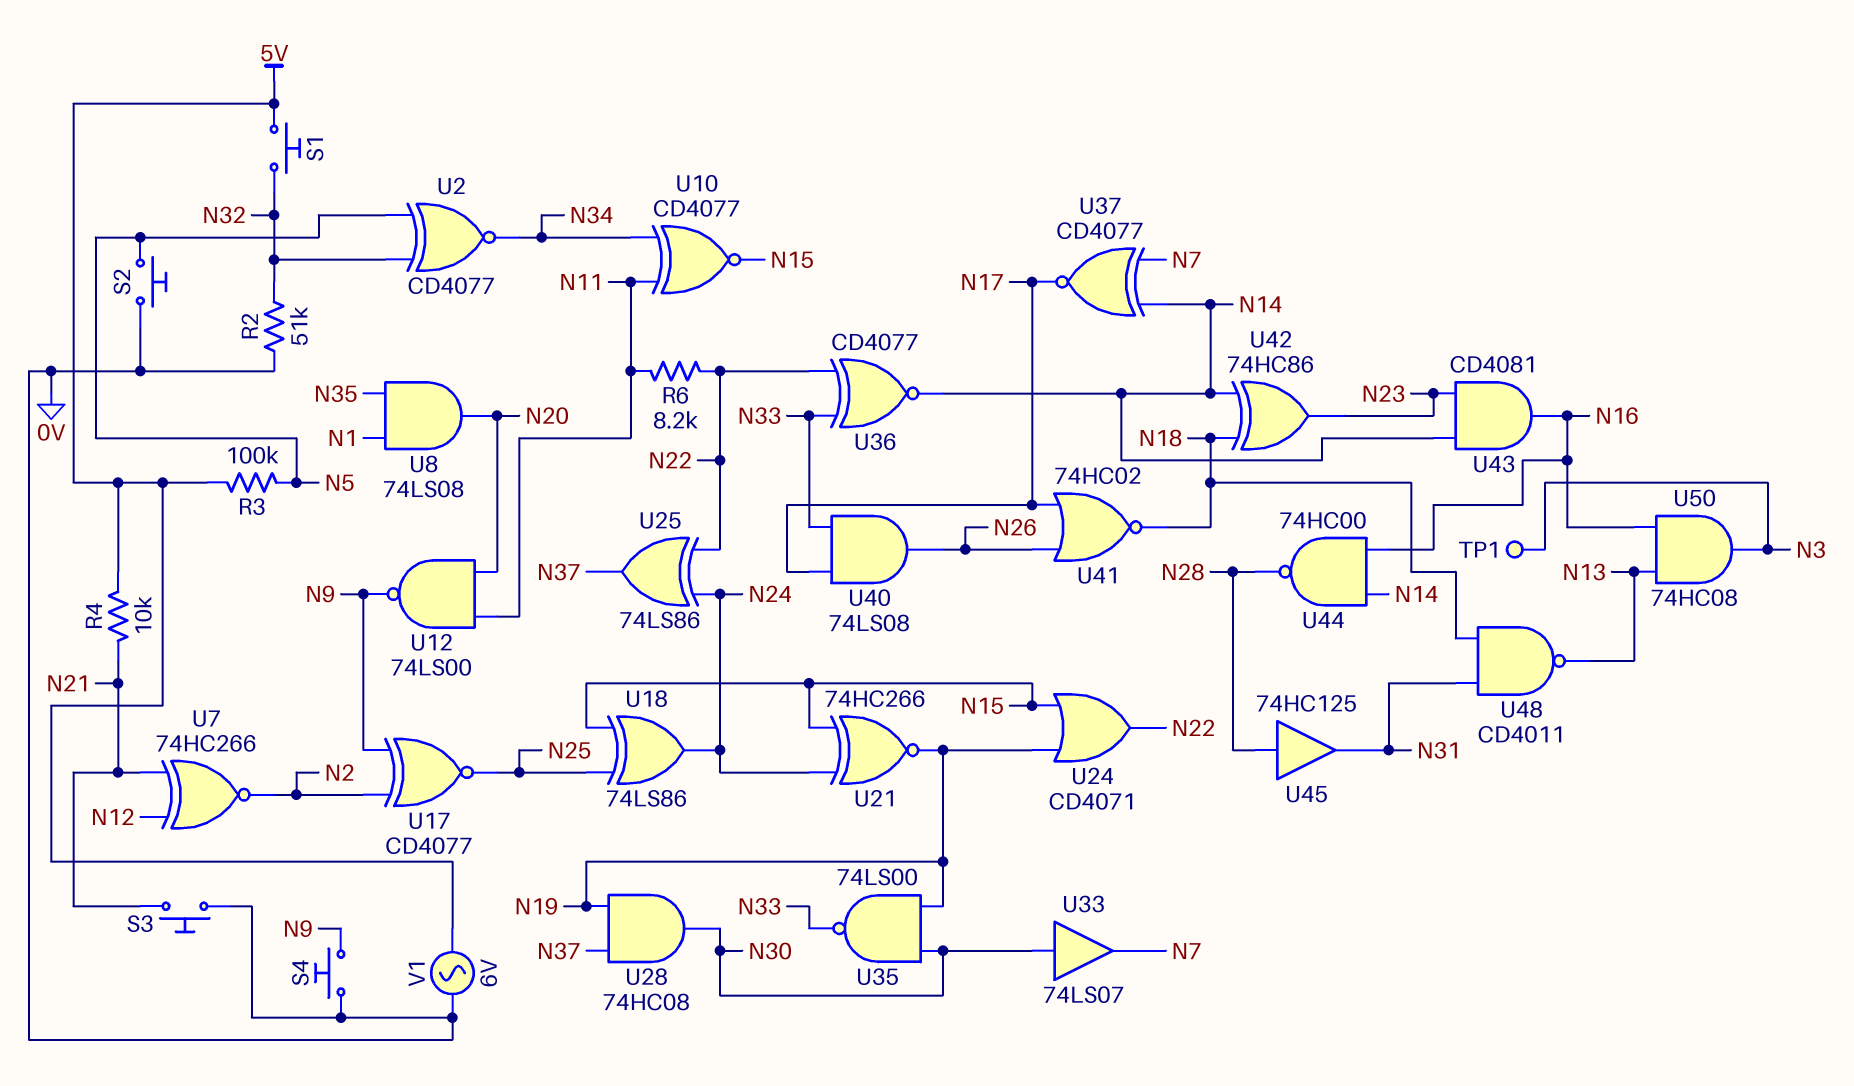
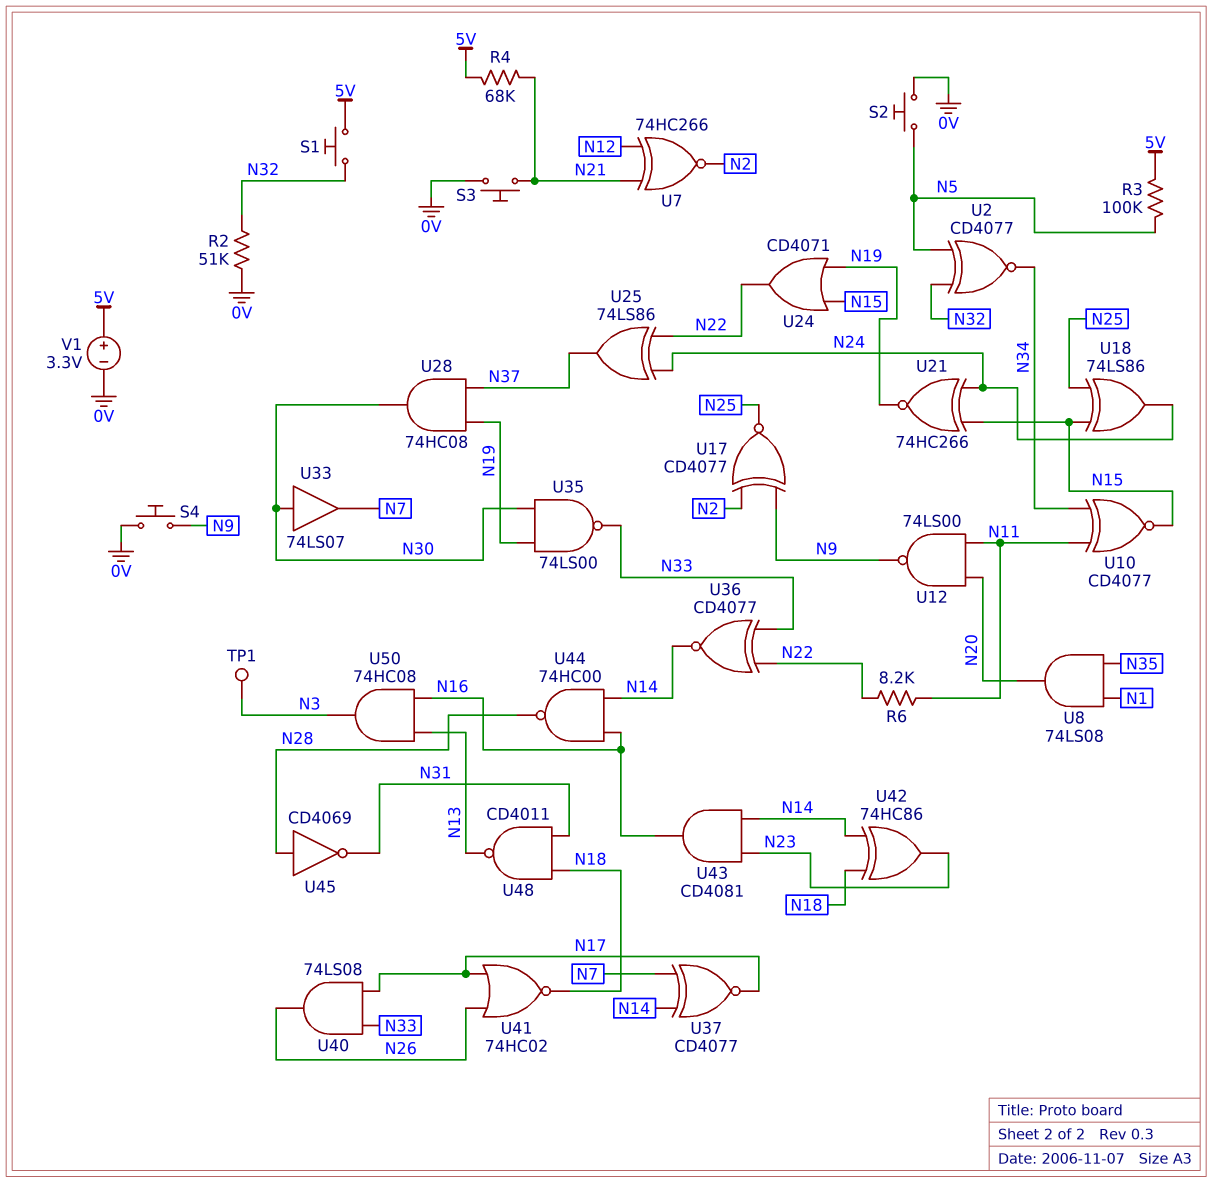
R4: 10k (5V, N21) -> 68k (5V, N21)
U45: buffer 74HC125 (in N28, out N31) -> NOT CD4069 (in N28, out N31)
V1: AC 6V (0V, 5V) -> 3.3V (plus 5V, minus 0V)

